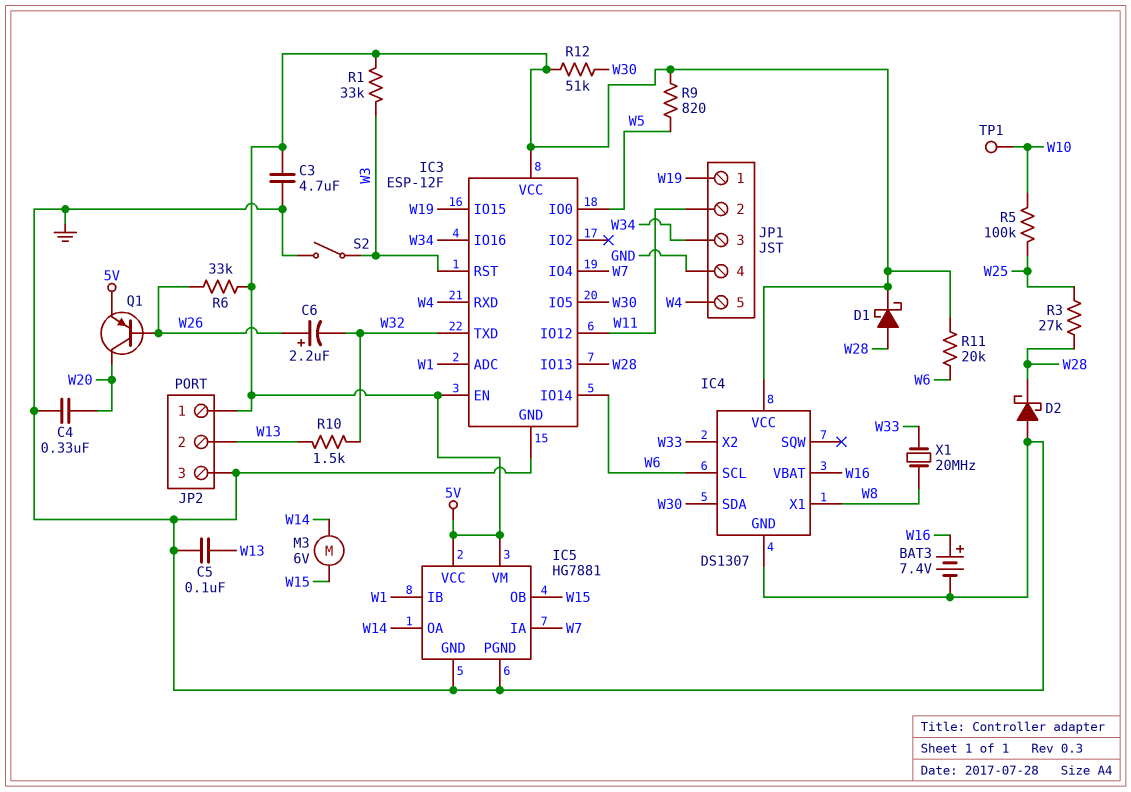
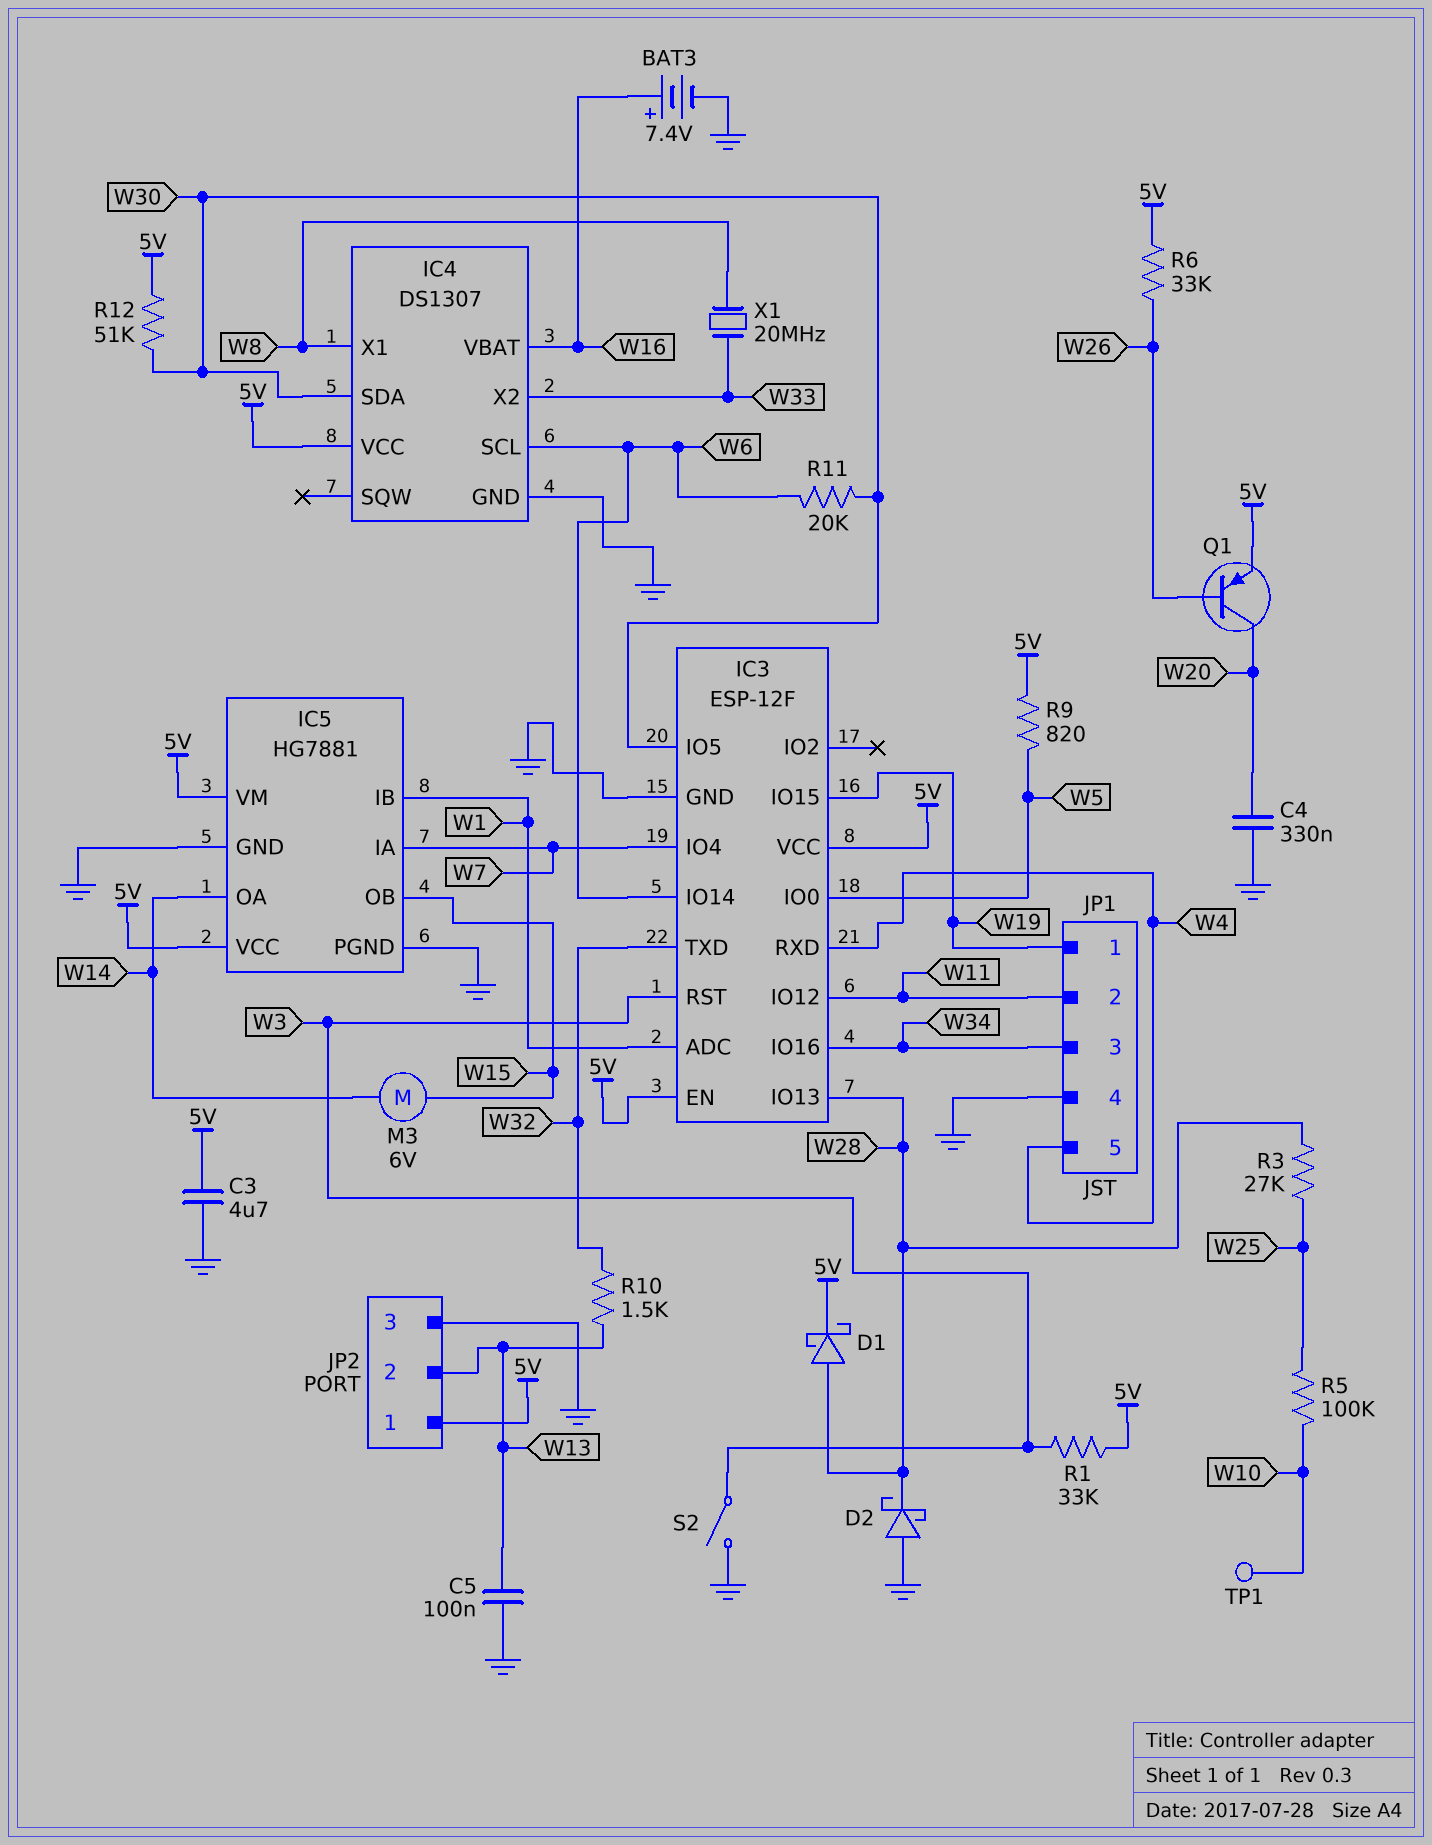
C6: 2.2uF (plus W26, minus W32) -> none
R11: 20k (5V, W6) -> 20k (W6, W30)

